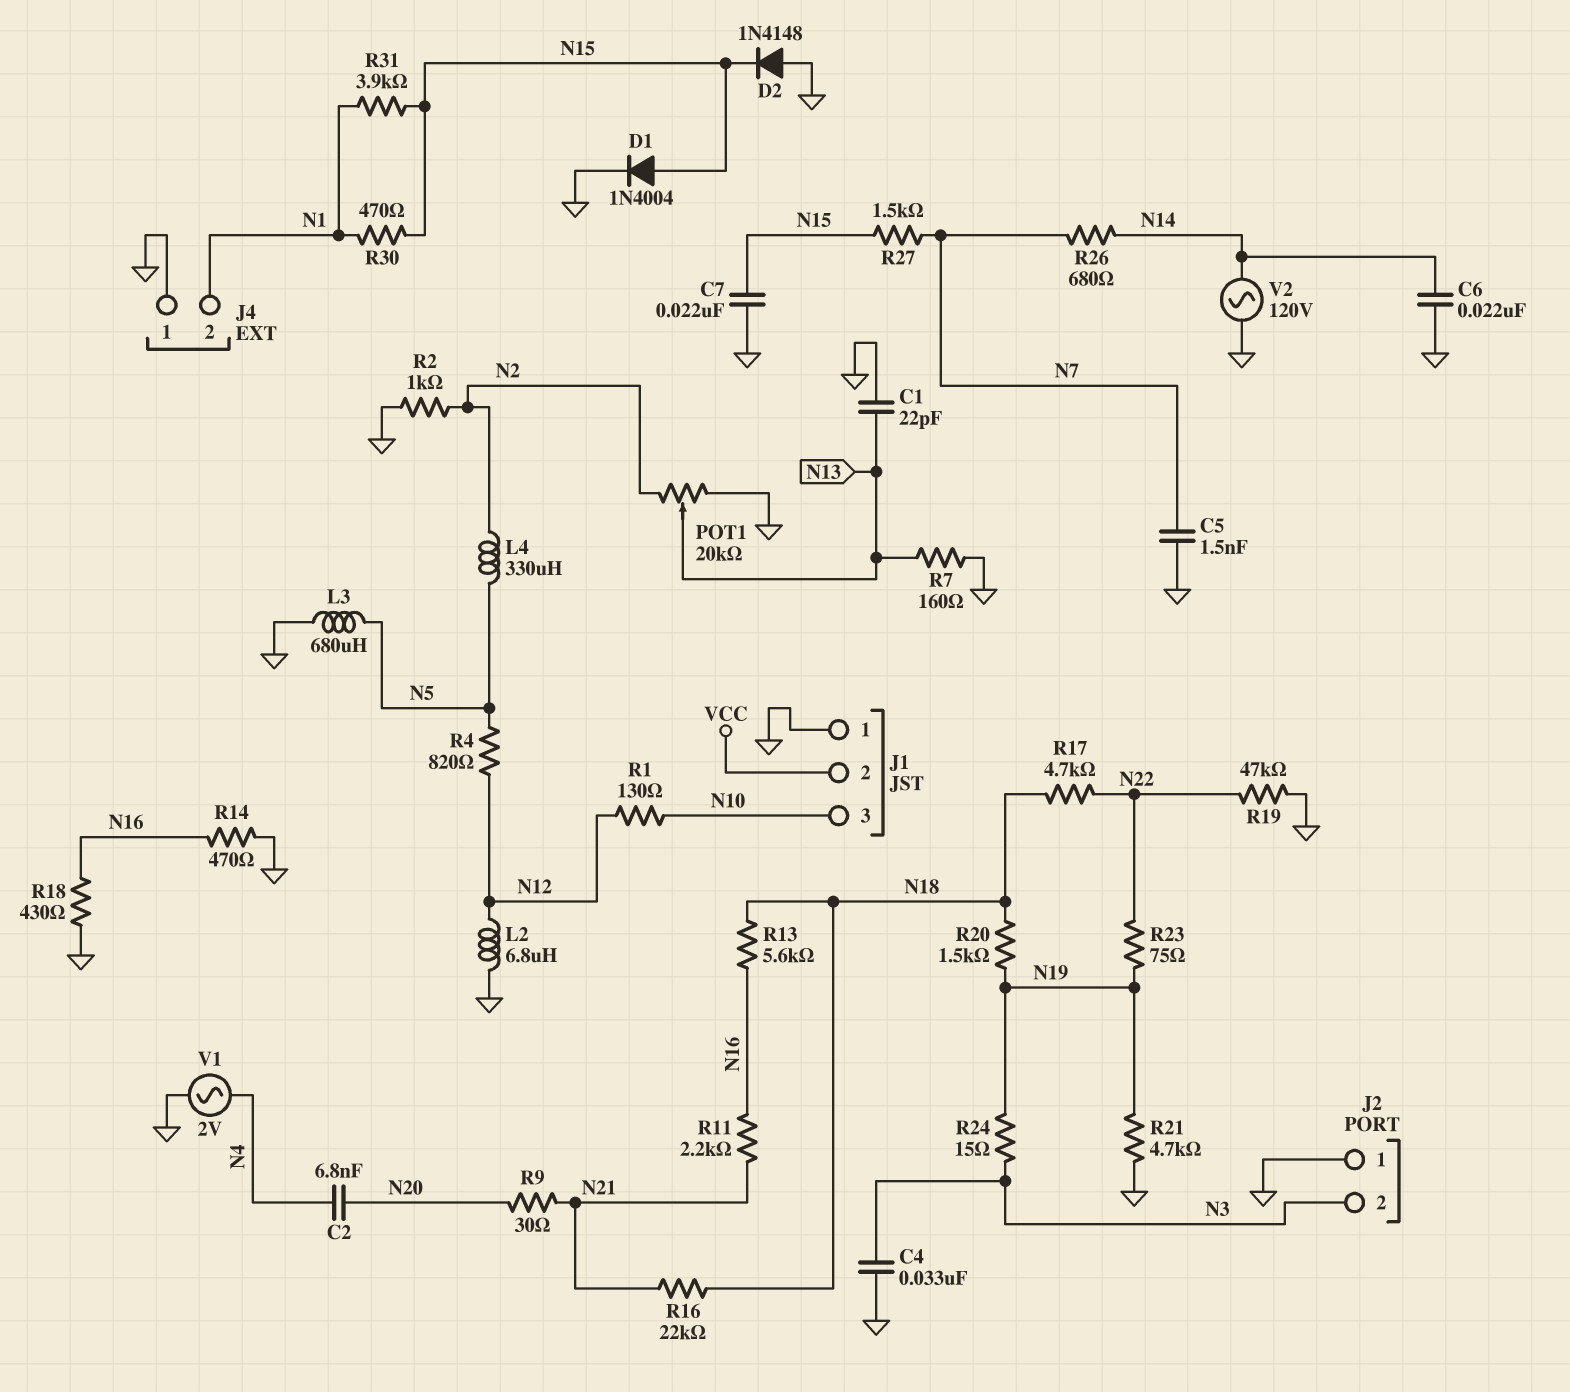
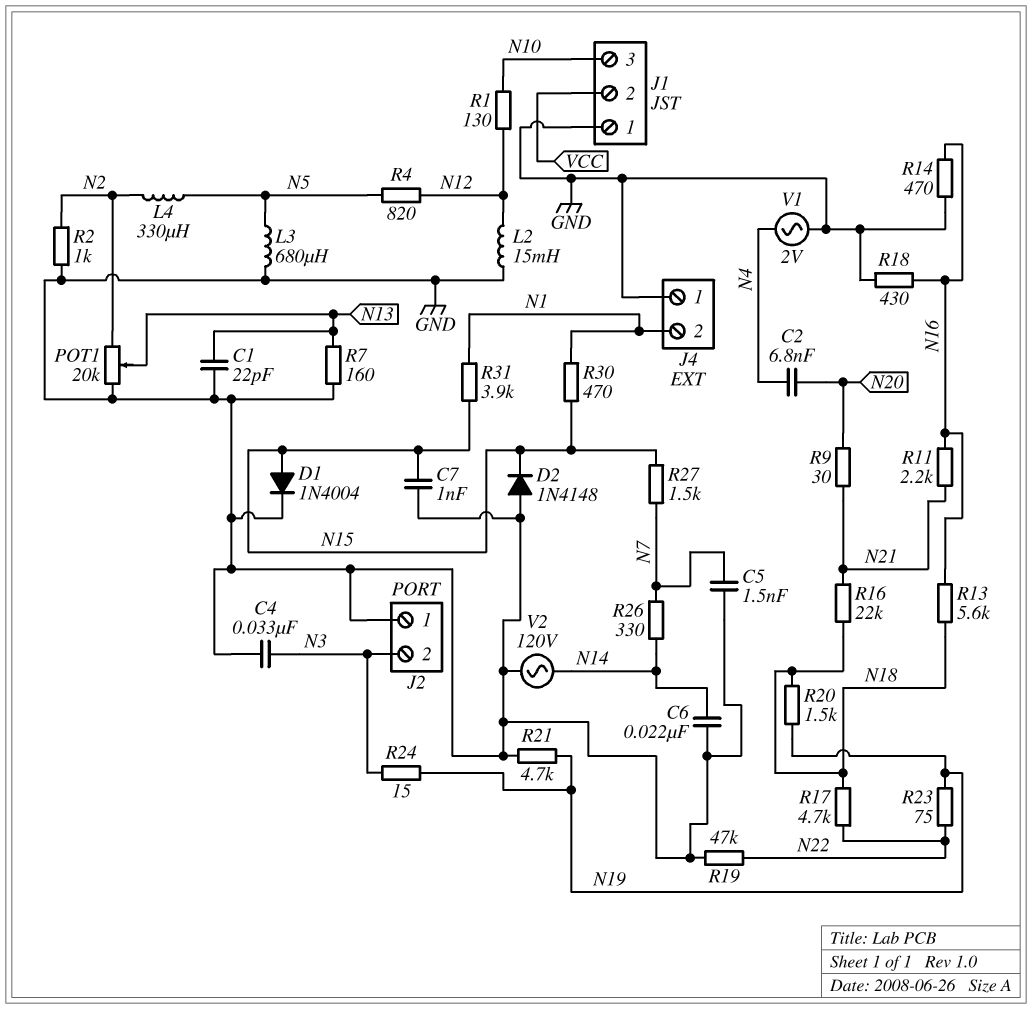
C7: 22nF (GND, N15) -> 1nF (GND, N15)
L2: 6.8uH (GND, N12) -> 15mH (GND, N12)
R26: 680 (N7, N14) -> 330 (N7, N14)

